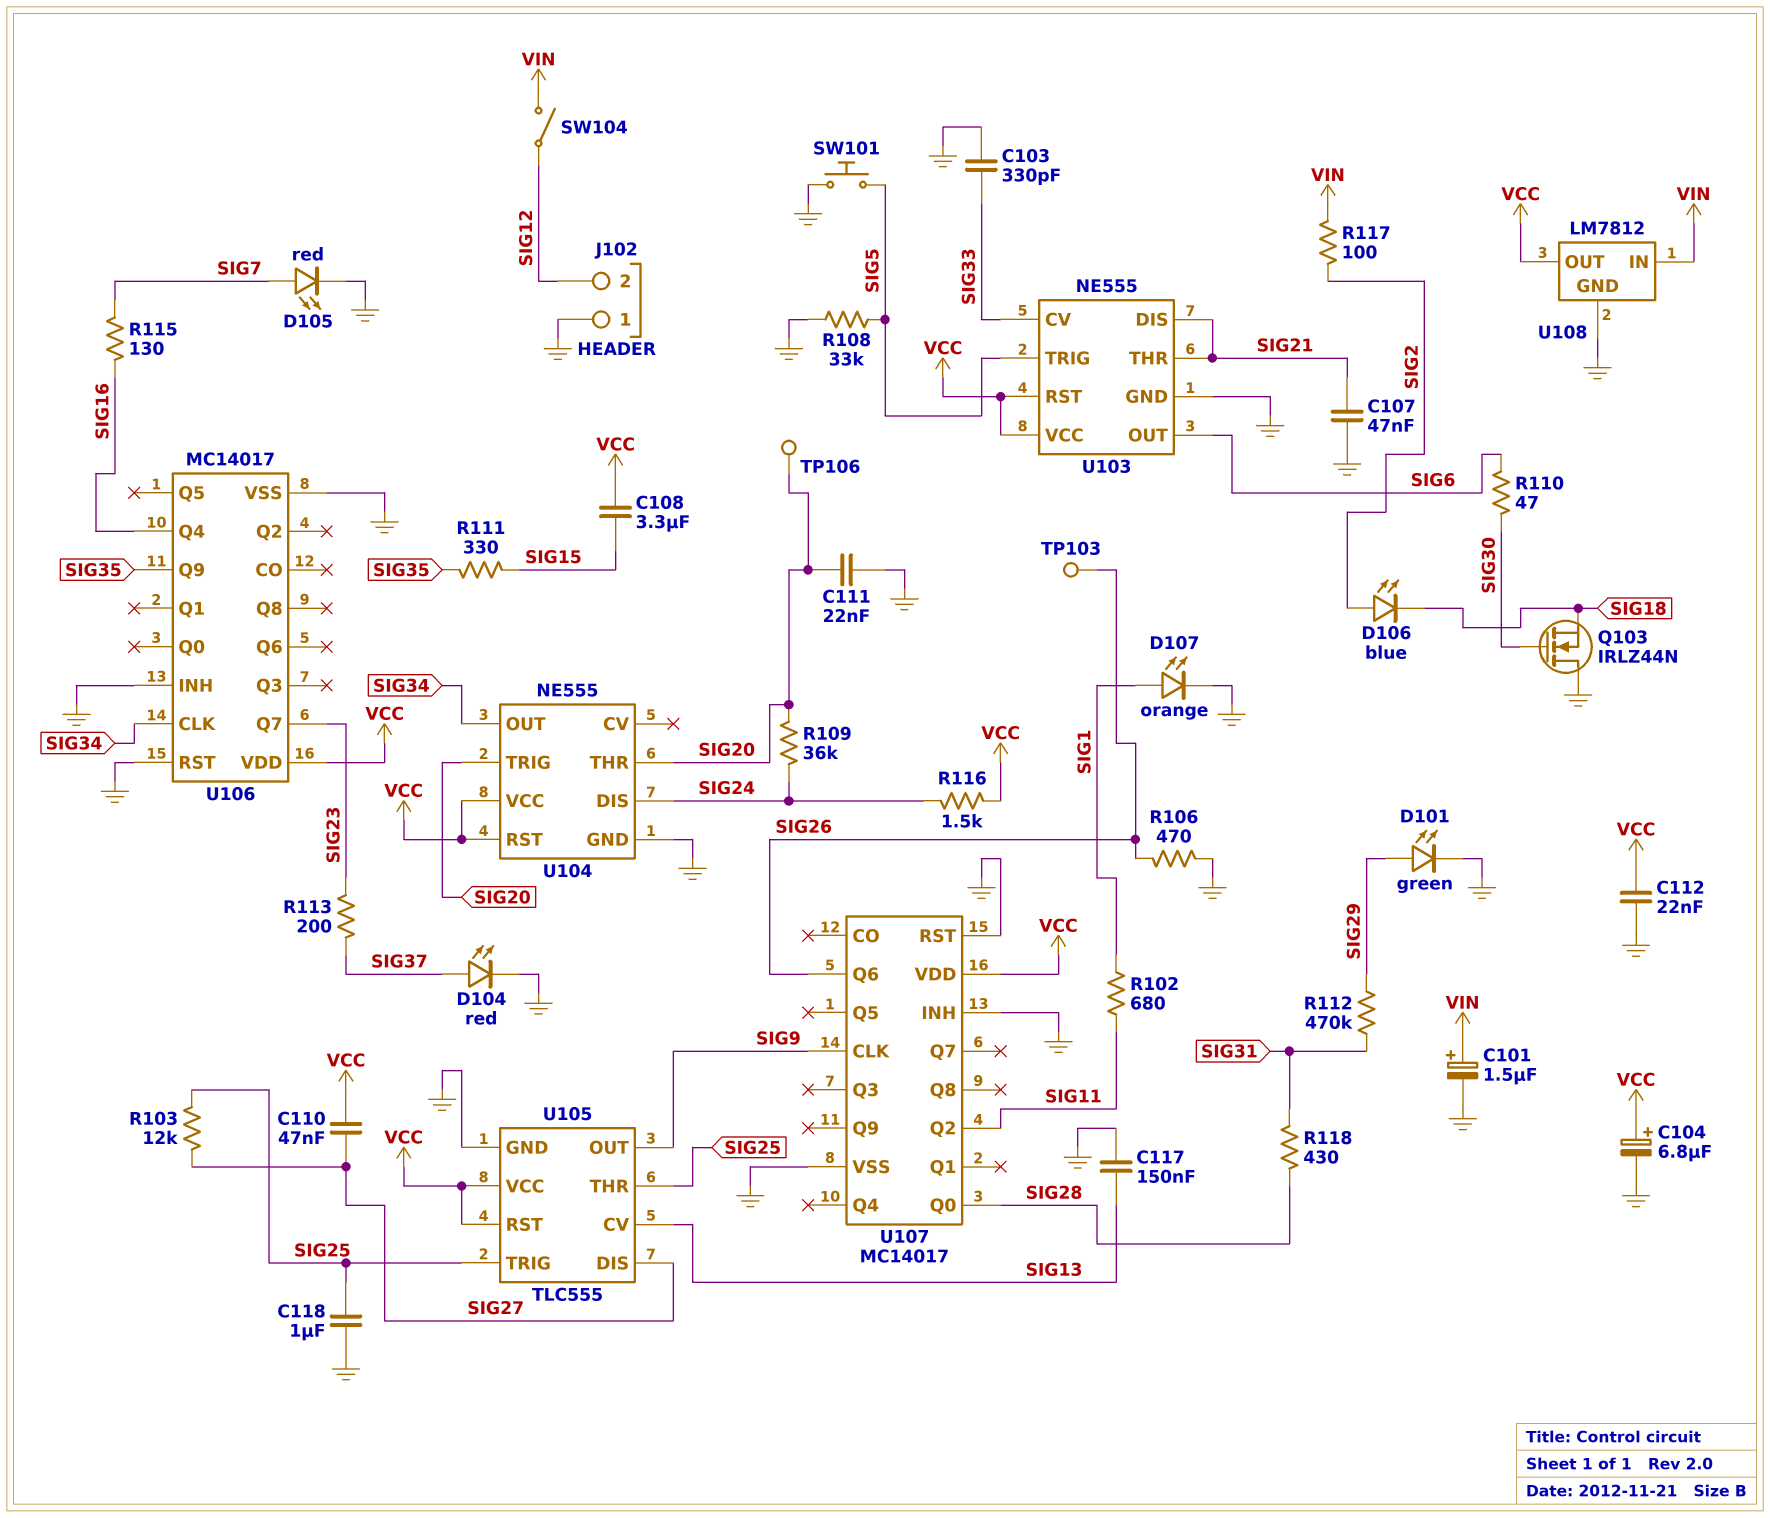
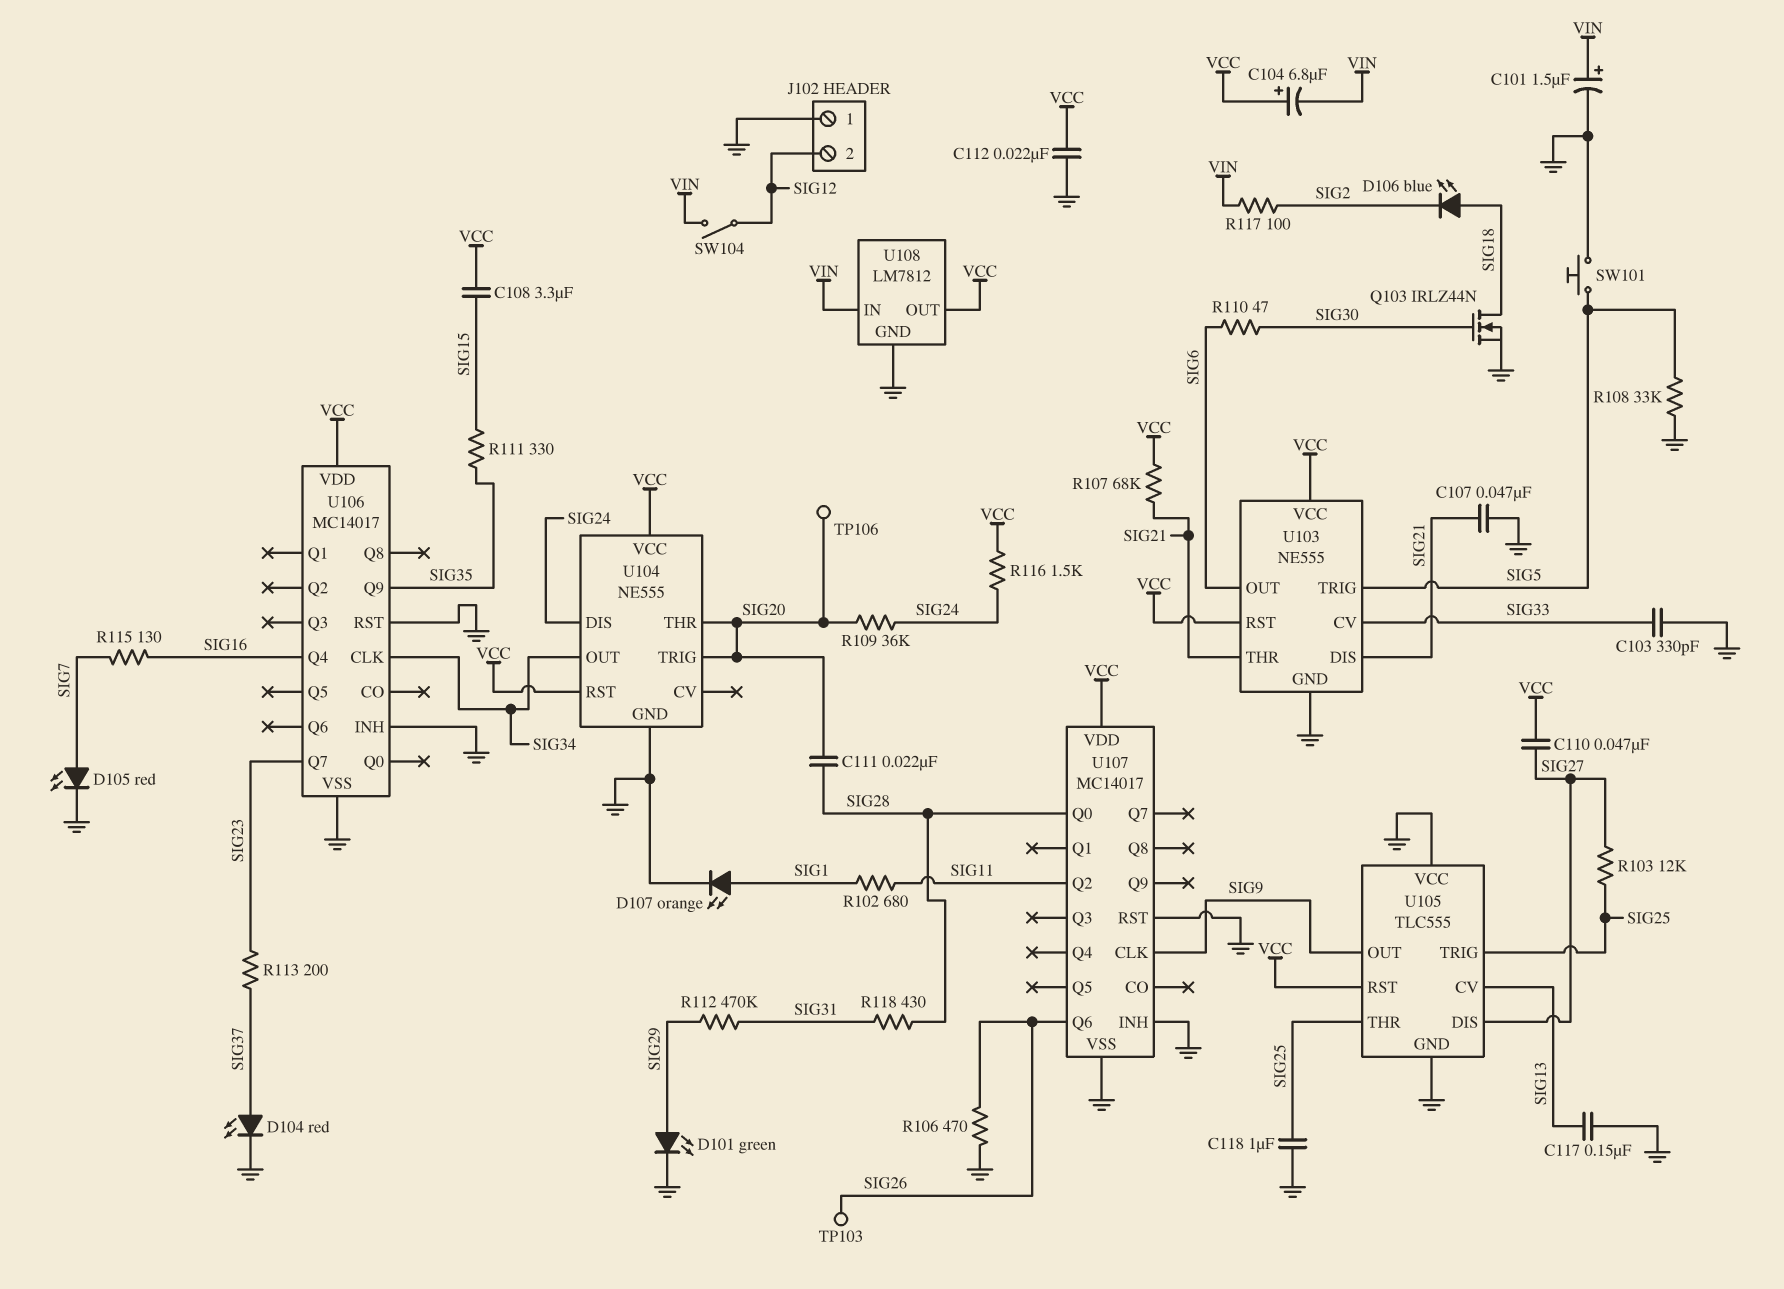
C104: 6.8uF (plus VCC, minus GND) -> 6.8uF (plus VCC, minus VIN)
C111: 22nF (GND, SIG20) -> 22nF (SIG20, SIG28)
D106: LED blue (A SIG2, K SIG18) -> LED blue (A SIG18, K SIG2)
Q103: NMOS IRLZ44N (G SIG30, D GND, S SIG18) -> NMOS IRLZ44N (G SIG30, D SIG18, S GND)
R107: none -> 68k (SIG21, VCC)
U105 pin VCC: VCC -> GND

